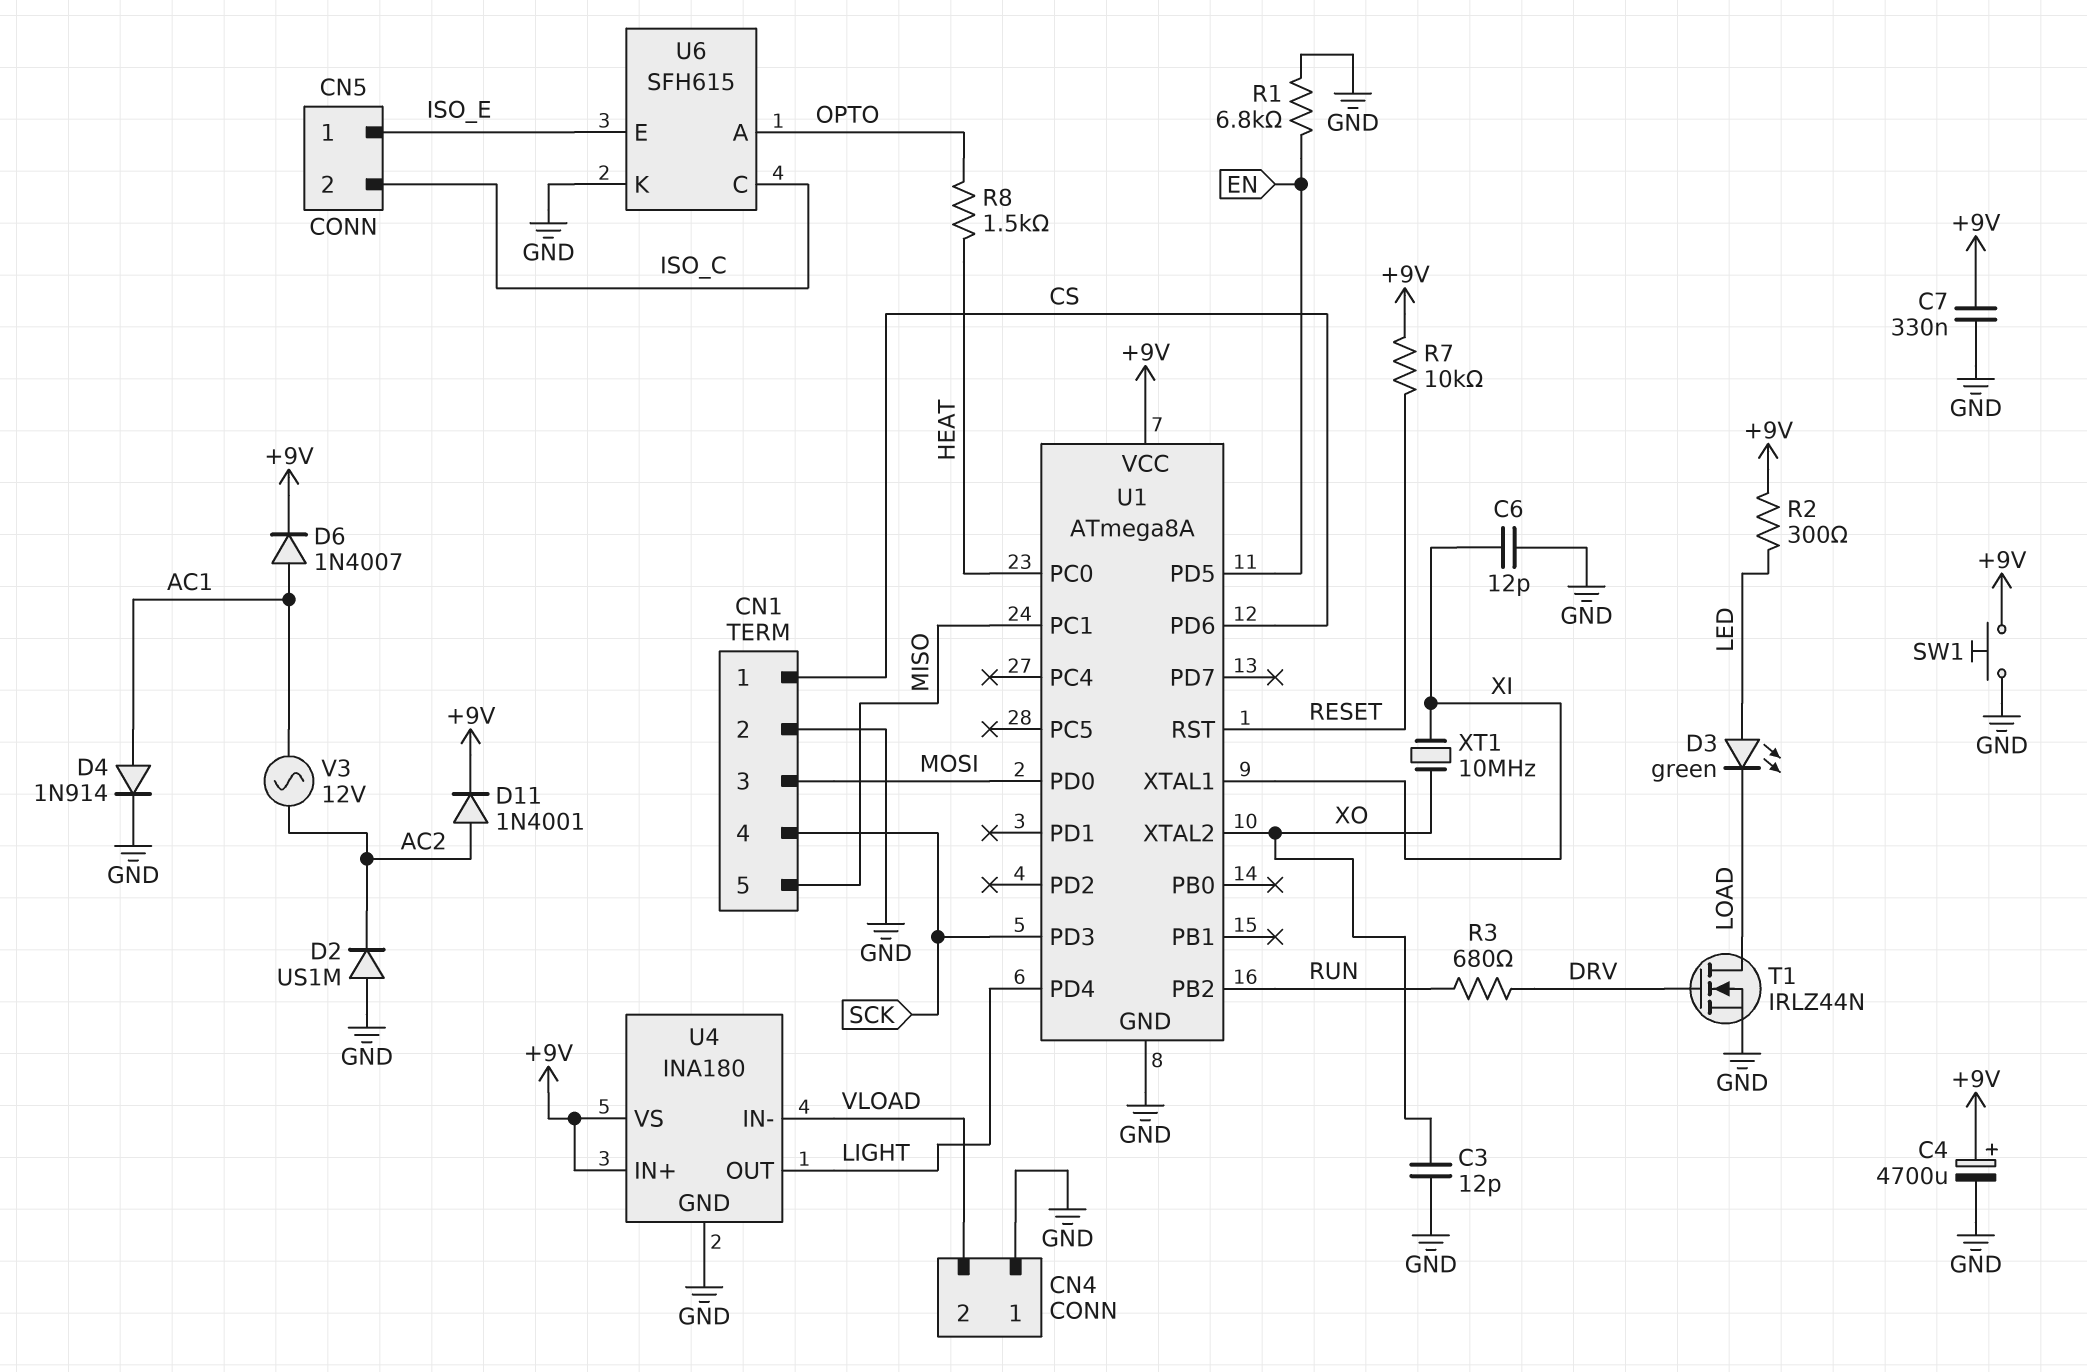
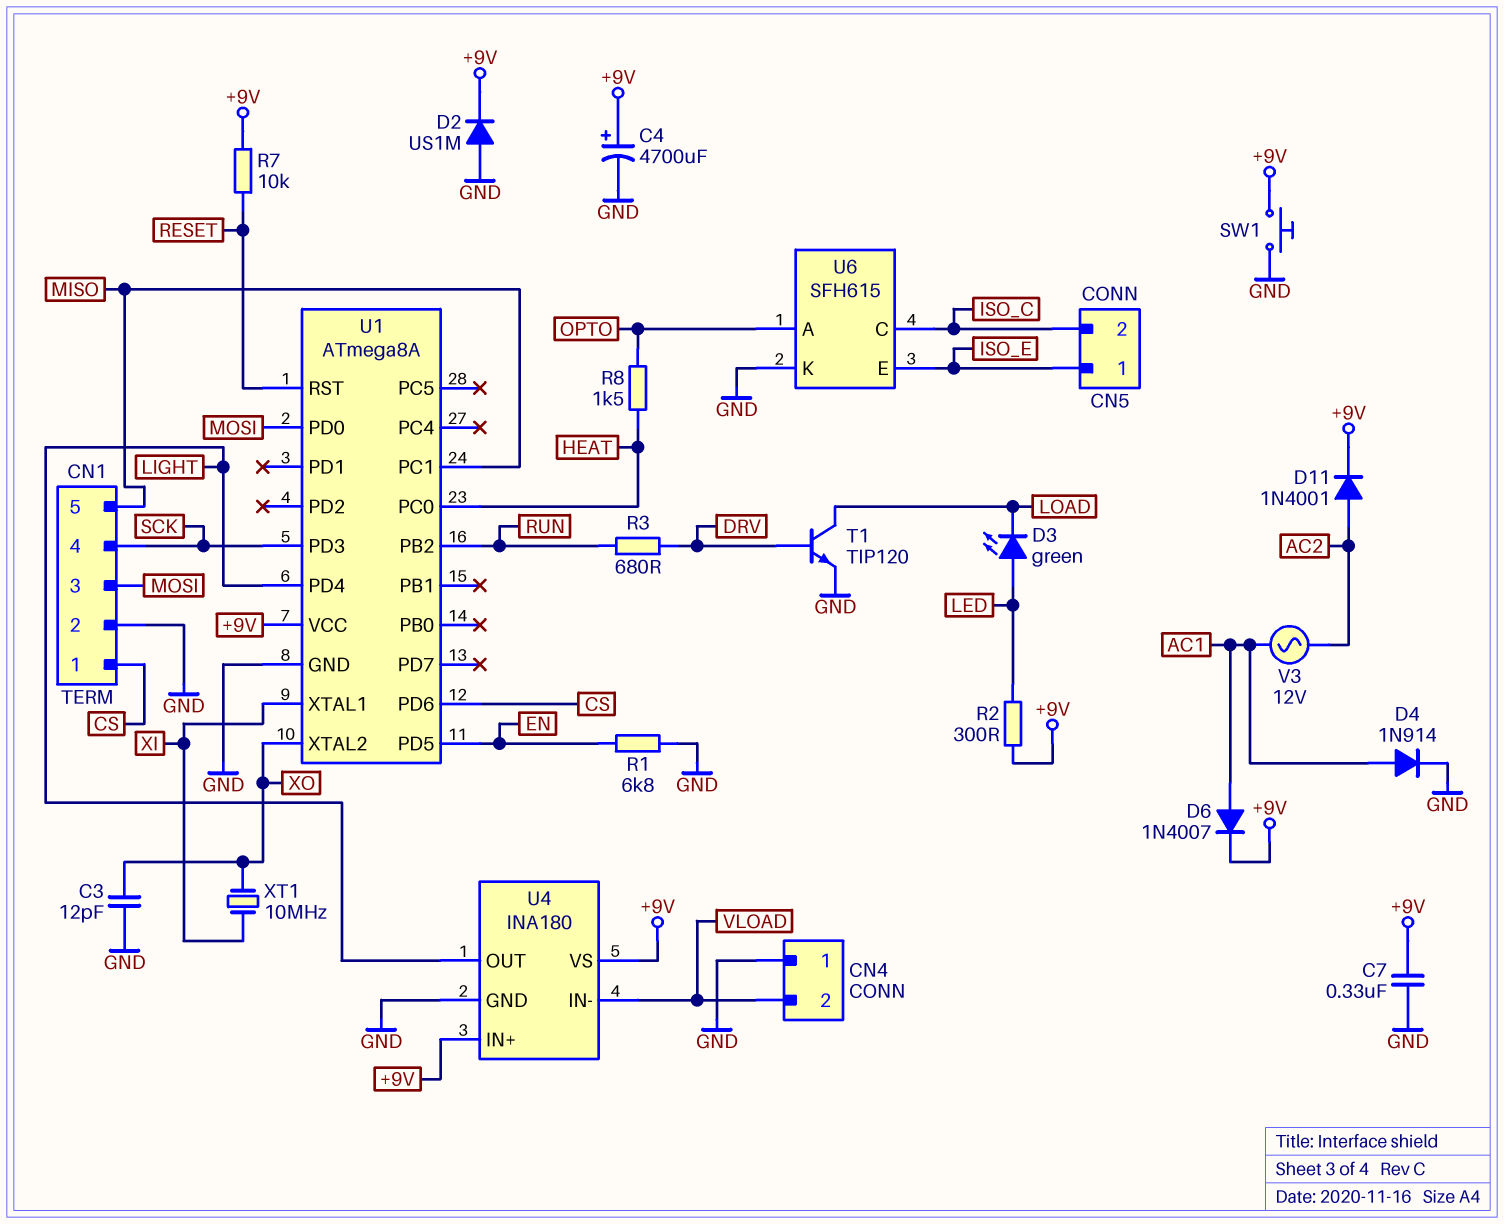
C6: 12pF (GND, XI) -> none
D2: diode US1M (A GND, K AC2) -> diode US1M (A GND, K +9V)
T1: NMOS IRLZ44N (G DRV, D LOAD, S GND) -> NPN TIP120 (B DRV, C LOAD, E GND)

